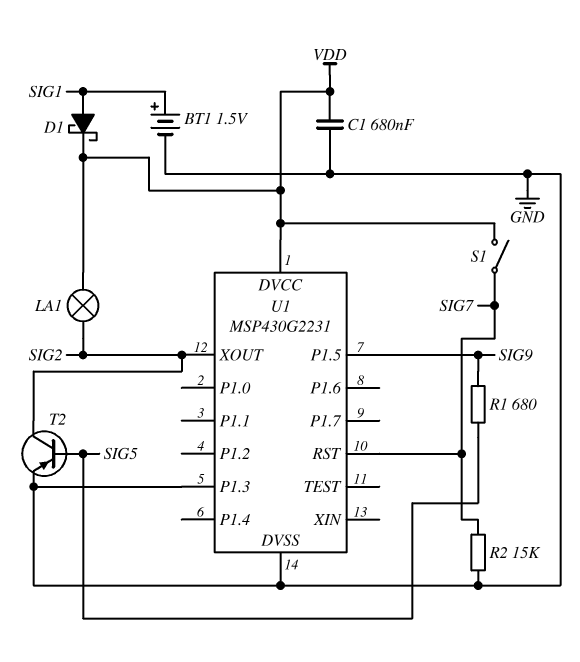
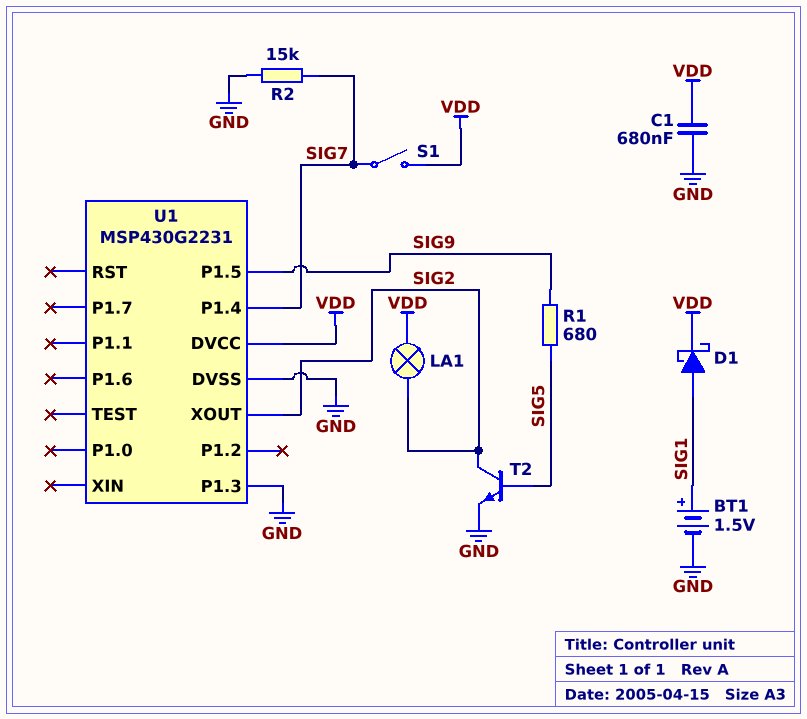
T2: PNP (B SIG5, C SIG2, E GND) -> NPN (B SIG5, C SIG2, E GND)
U1 pin P1.4: none -> SIG7
U1 pin RST: SIG7 -> none

